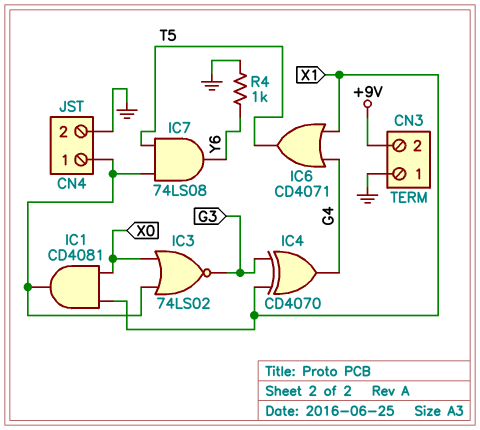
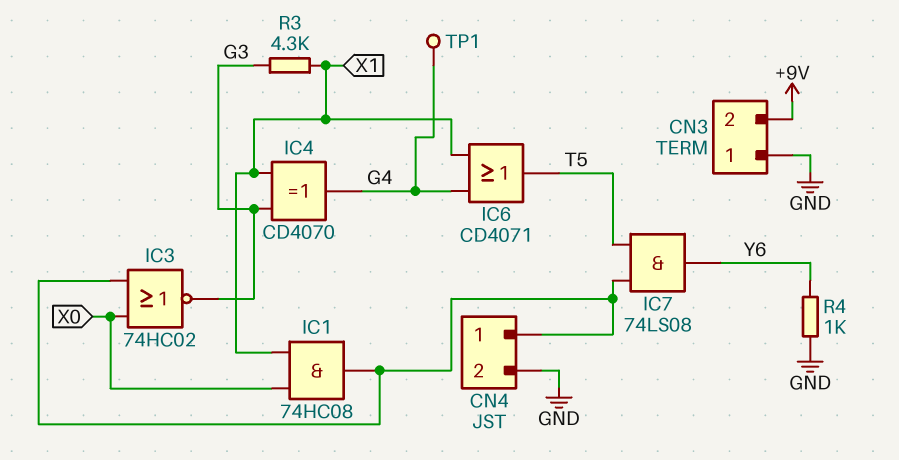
IC1: AND CD4081 (in X0, in X1, out CN4/1) -> AND 74HC08 (in X0, in X1, out CN4/1)
IC3: NOR 74LS02 (in CN4/1, in X0, out G3) -> NOR 74HC02 (in CN4/1, in X0, out G3)
R3: none -> 4.3k (G3, X1)
TP1: none -> test point (G4)

